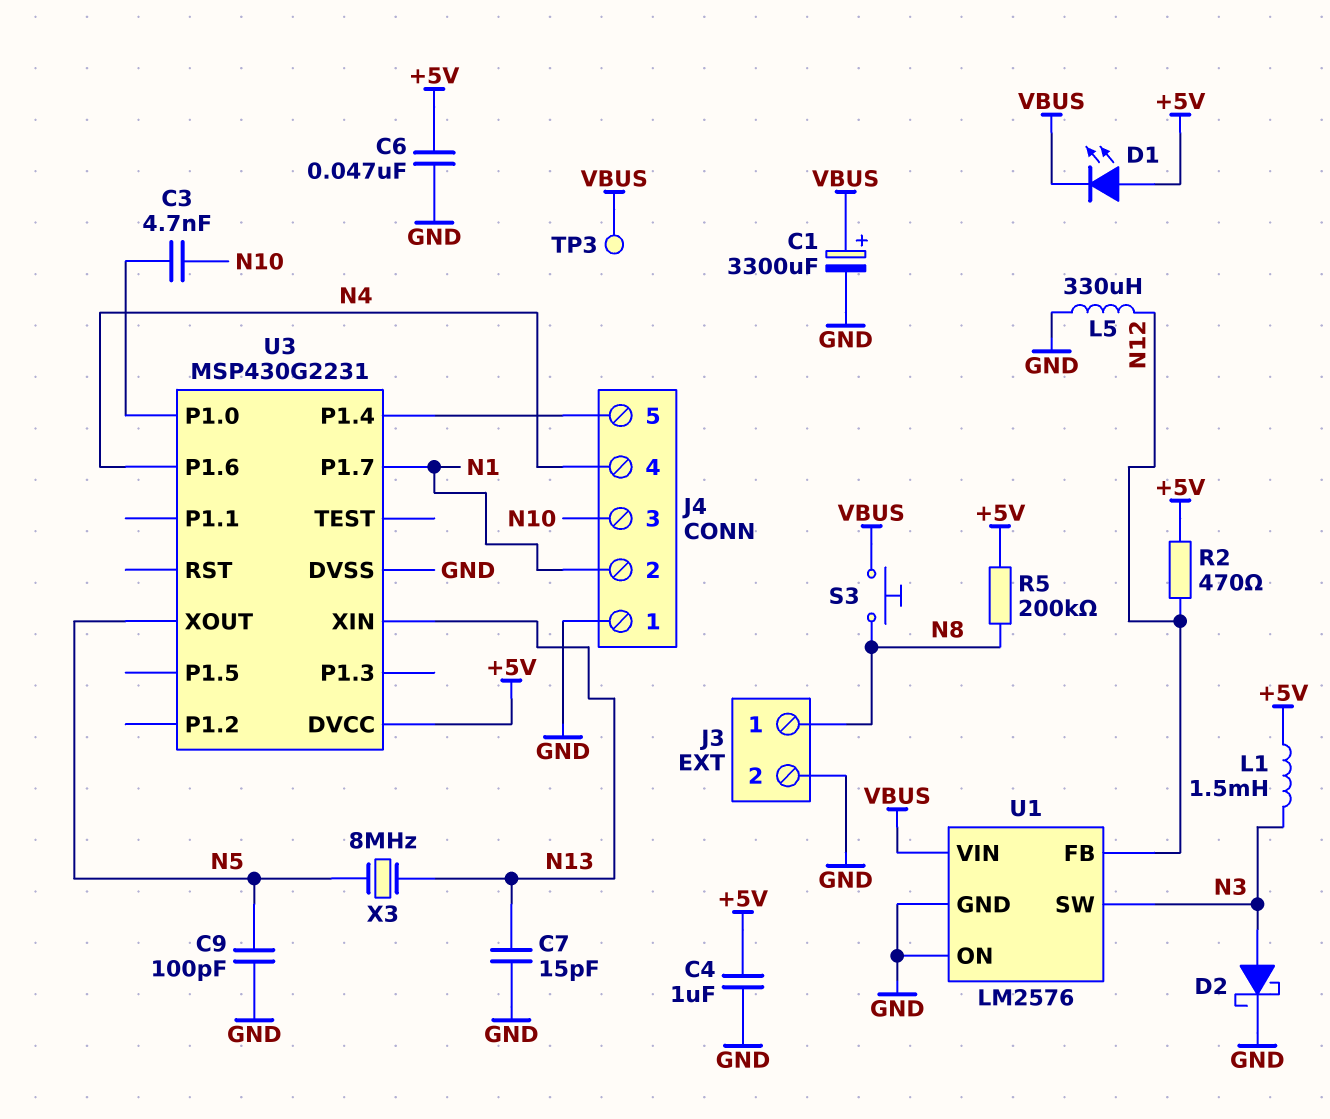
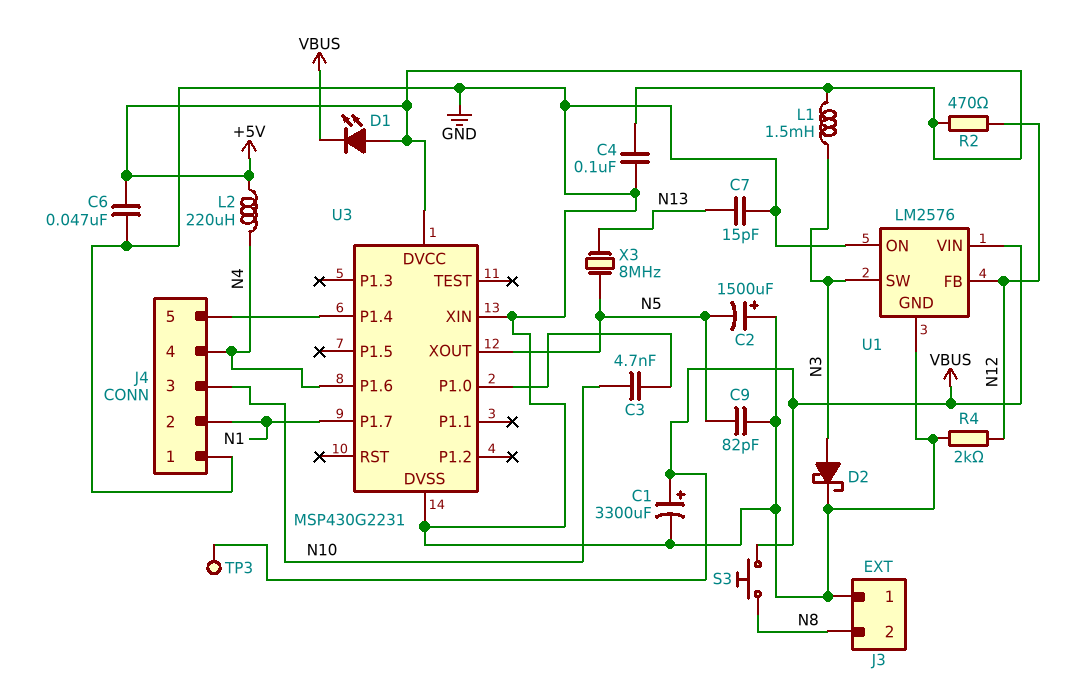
C2: none -> 1500uF (plus GND, minus N5)
C4: 1uF (+5V, GND) -> 100nF (+5V, GND)
C9: 100pF (GND, N5) -> 82pF (GND, N5)
J3 pin 1: N8 -> GND
J3 pin 2: GND -> N8
L2: none -> 220uH (+5V, N4)
L5: 330uH (GND, N12) -> none
R4: none -> 2k (GND, N12)
R5: 200k (+5V, N8) -> none
U3 pin XIN: N13 -> GND

